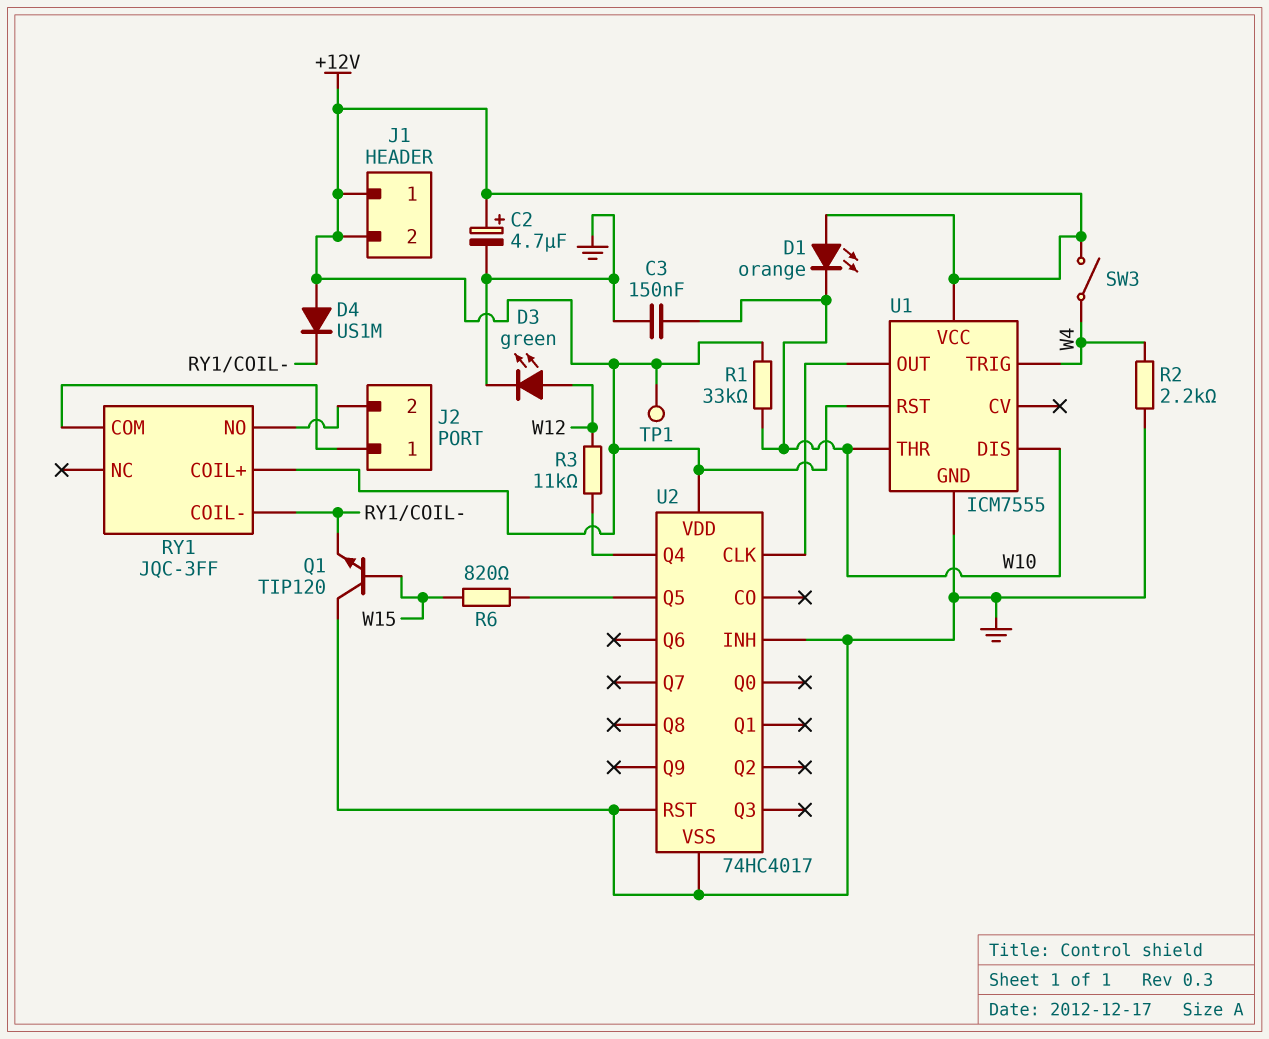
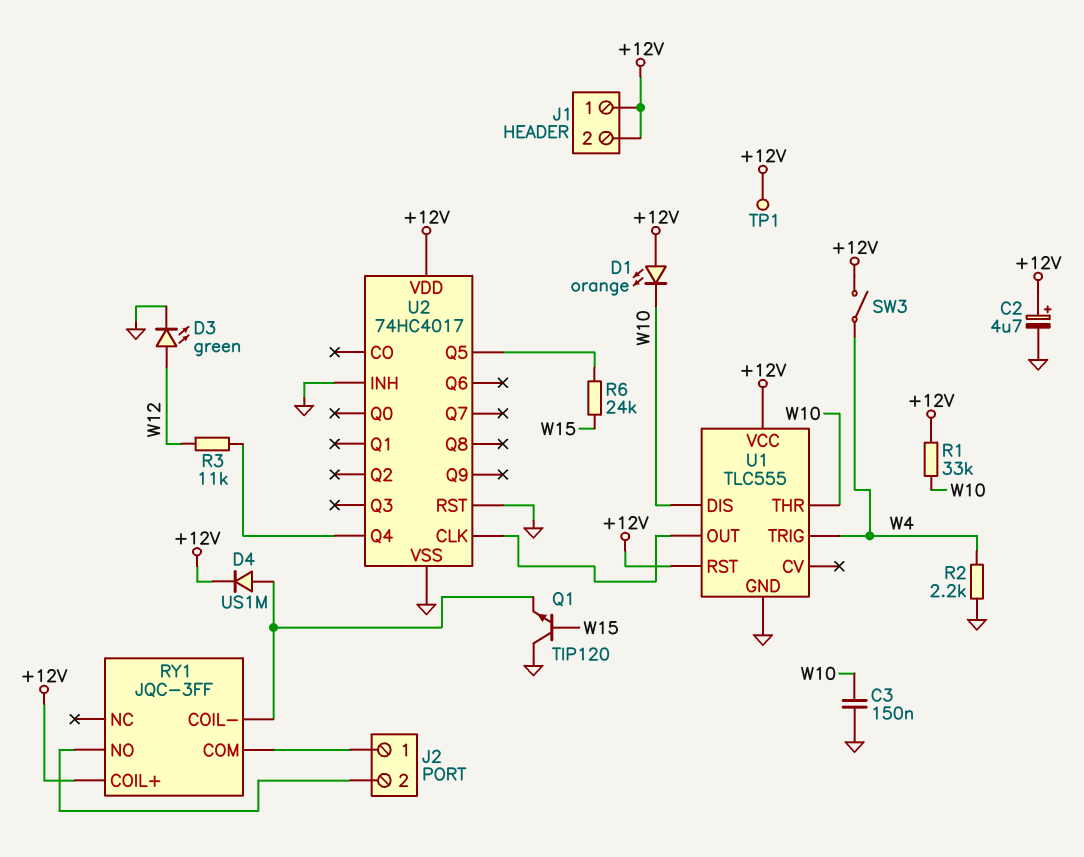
D4: diode US1M (A +12V, K RY1/COIL-) -> diode US1M (A RY1/COIL-, K +12V)
R6: 820 (U2/Q5, W15) -> 24k (U2/Q5, W15)
U1: ICM7555 -> TLC555

